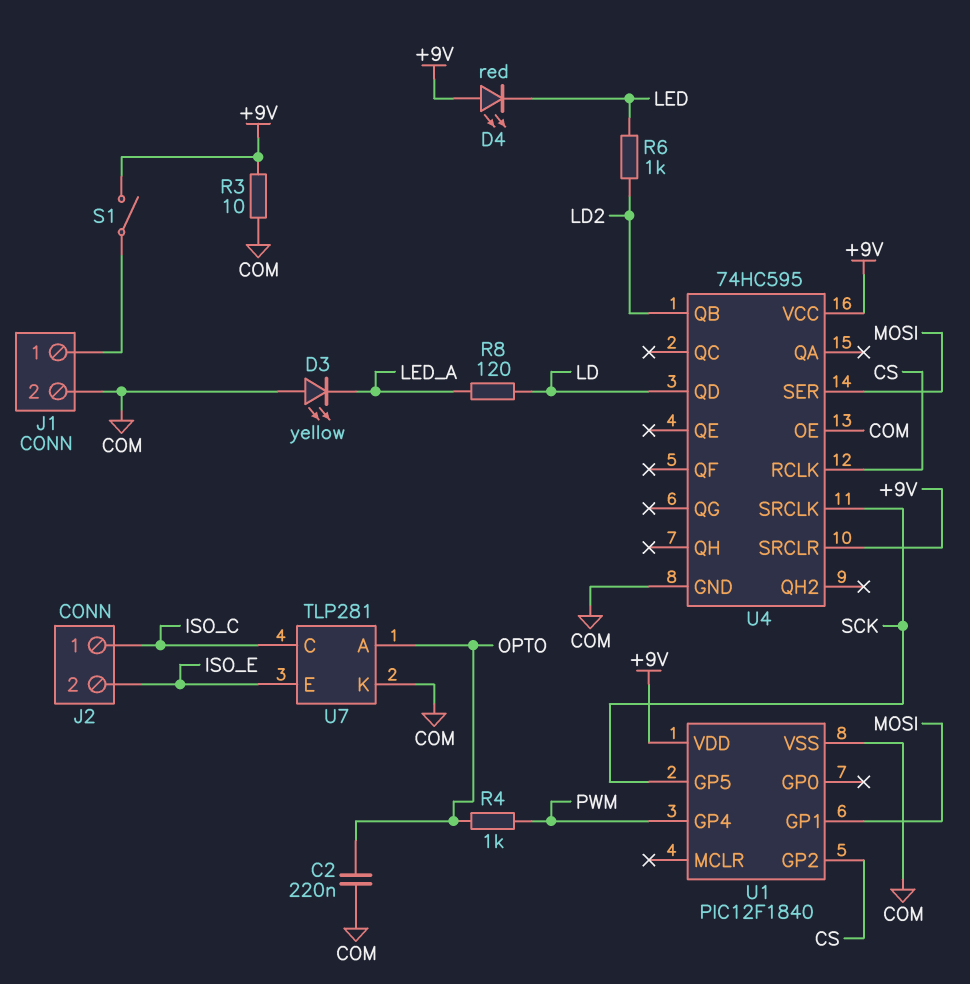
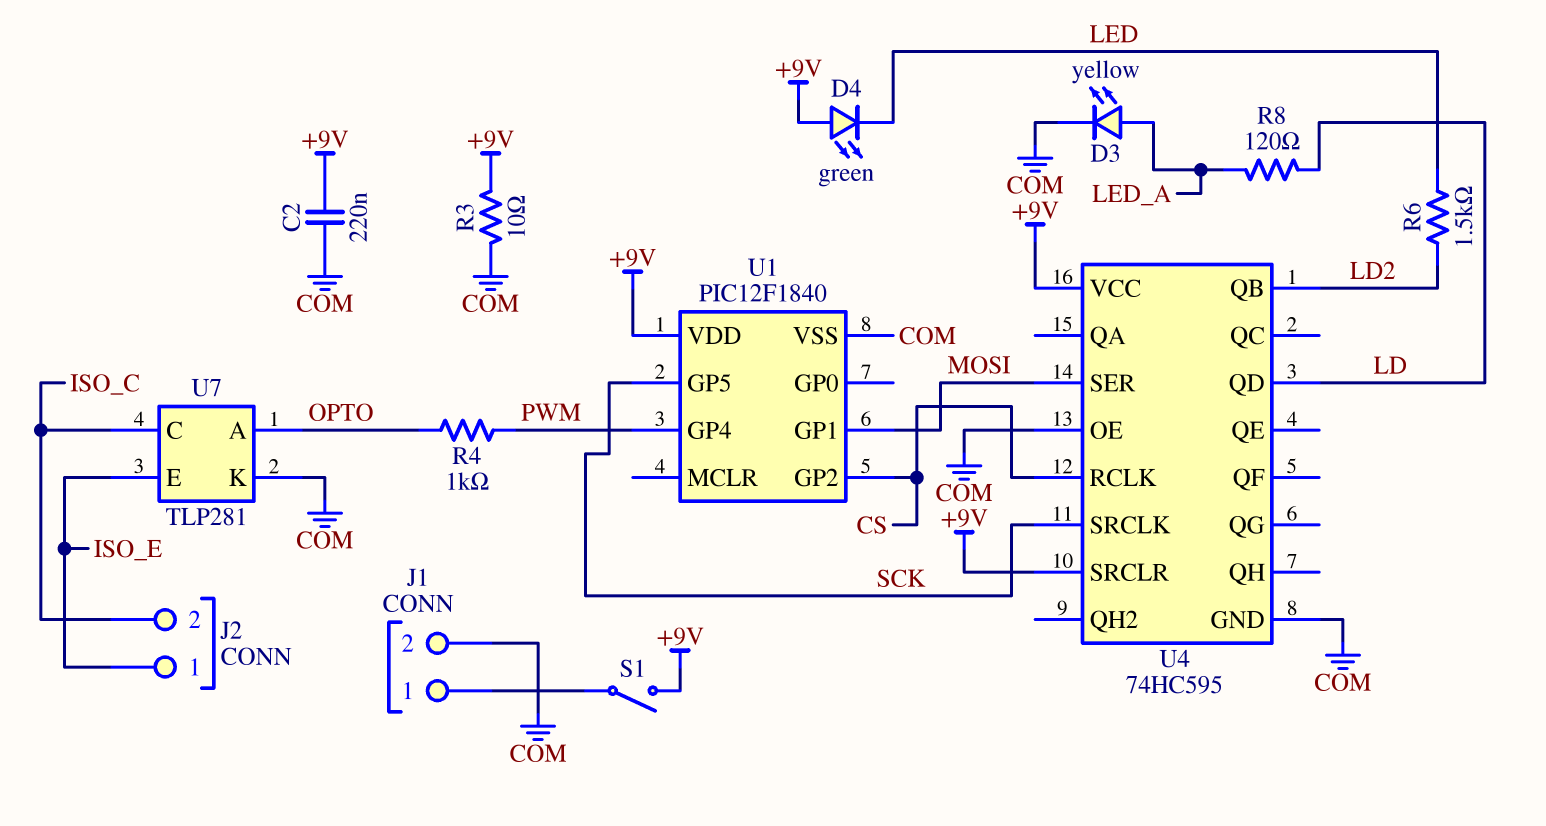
C2: 220nF (COM, OPTO) -> 220nF (+9V, COM)
D3: LED yellow (A COM, K LED_A) -> LED yellow (A LED_A, K COM)
D4: LED red (A +9V, K LED) -> LED green (A +9V, K LED)
J2 pin 1: ISO_C -> ISO_E
J2 pin 2: ISO_E -> ISO_C
R6: 1k (LD2, LED) -> 1.5k (LD2, LED)

